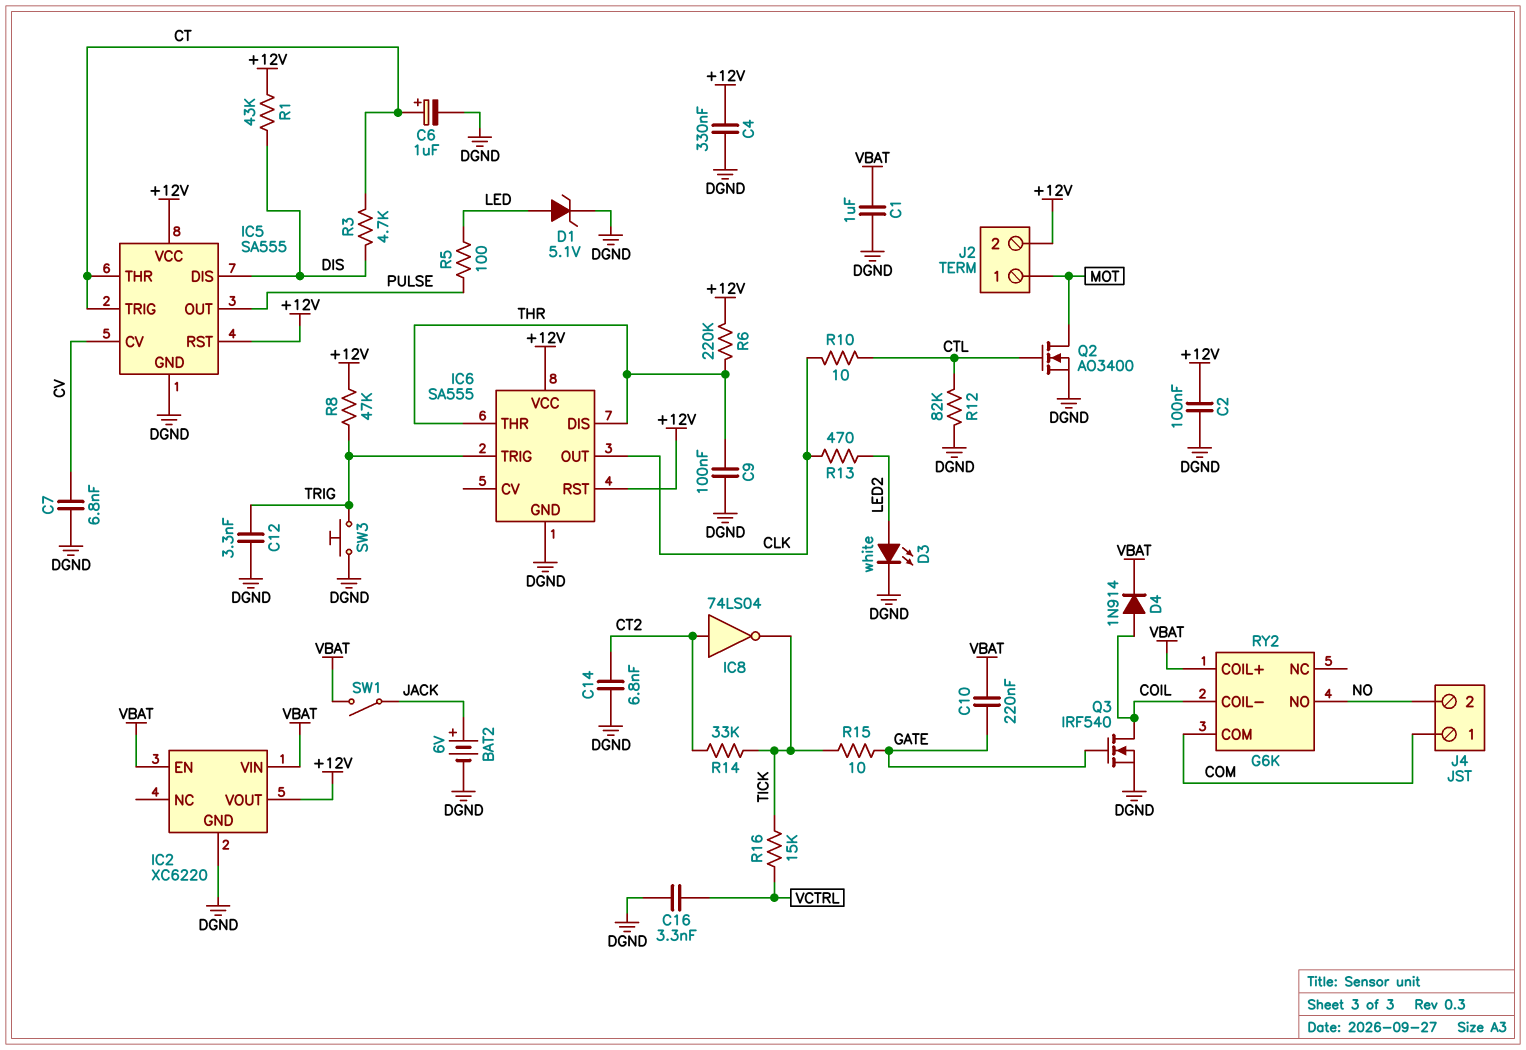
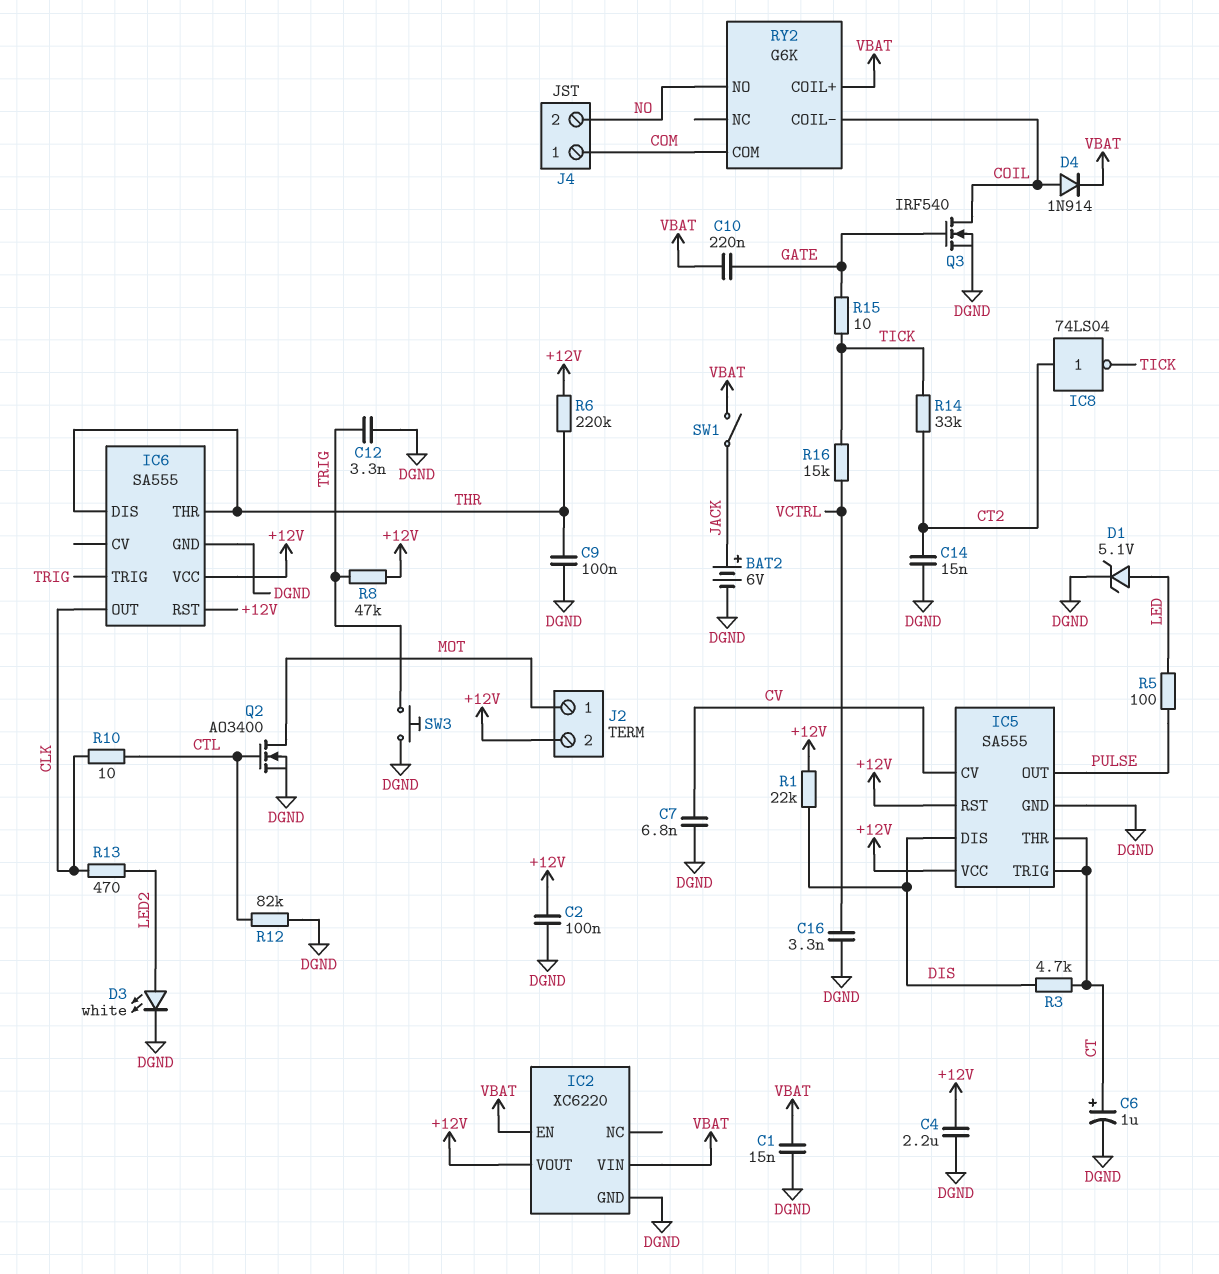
C1: 1uF (DGND, VBAT) -> 15nF (DGND, VBAT)
C4: 330nF (+12V, DGND) -> 2.2uF (+12V, DGND)
C14: 6.8nF (CT2, DGND) -> 15nF (CT2, DGND)
R1: 43k (+12V, DIS) -> 22k (+12V, DIS)

